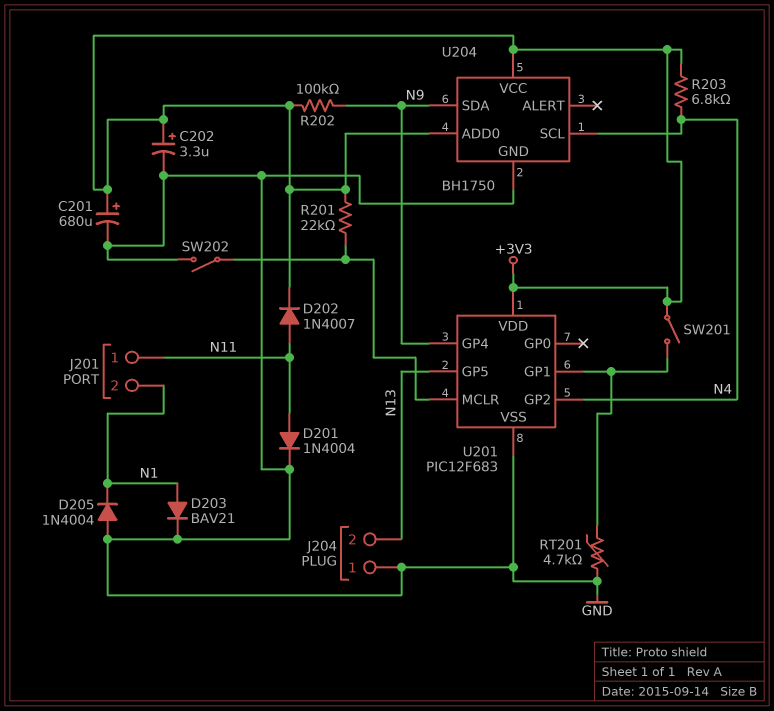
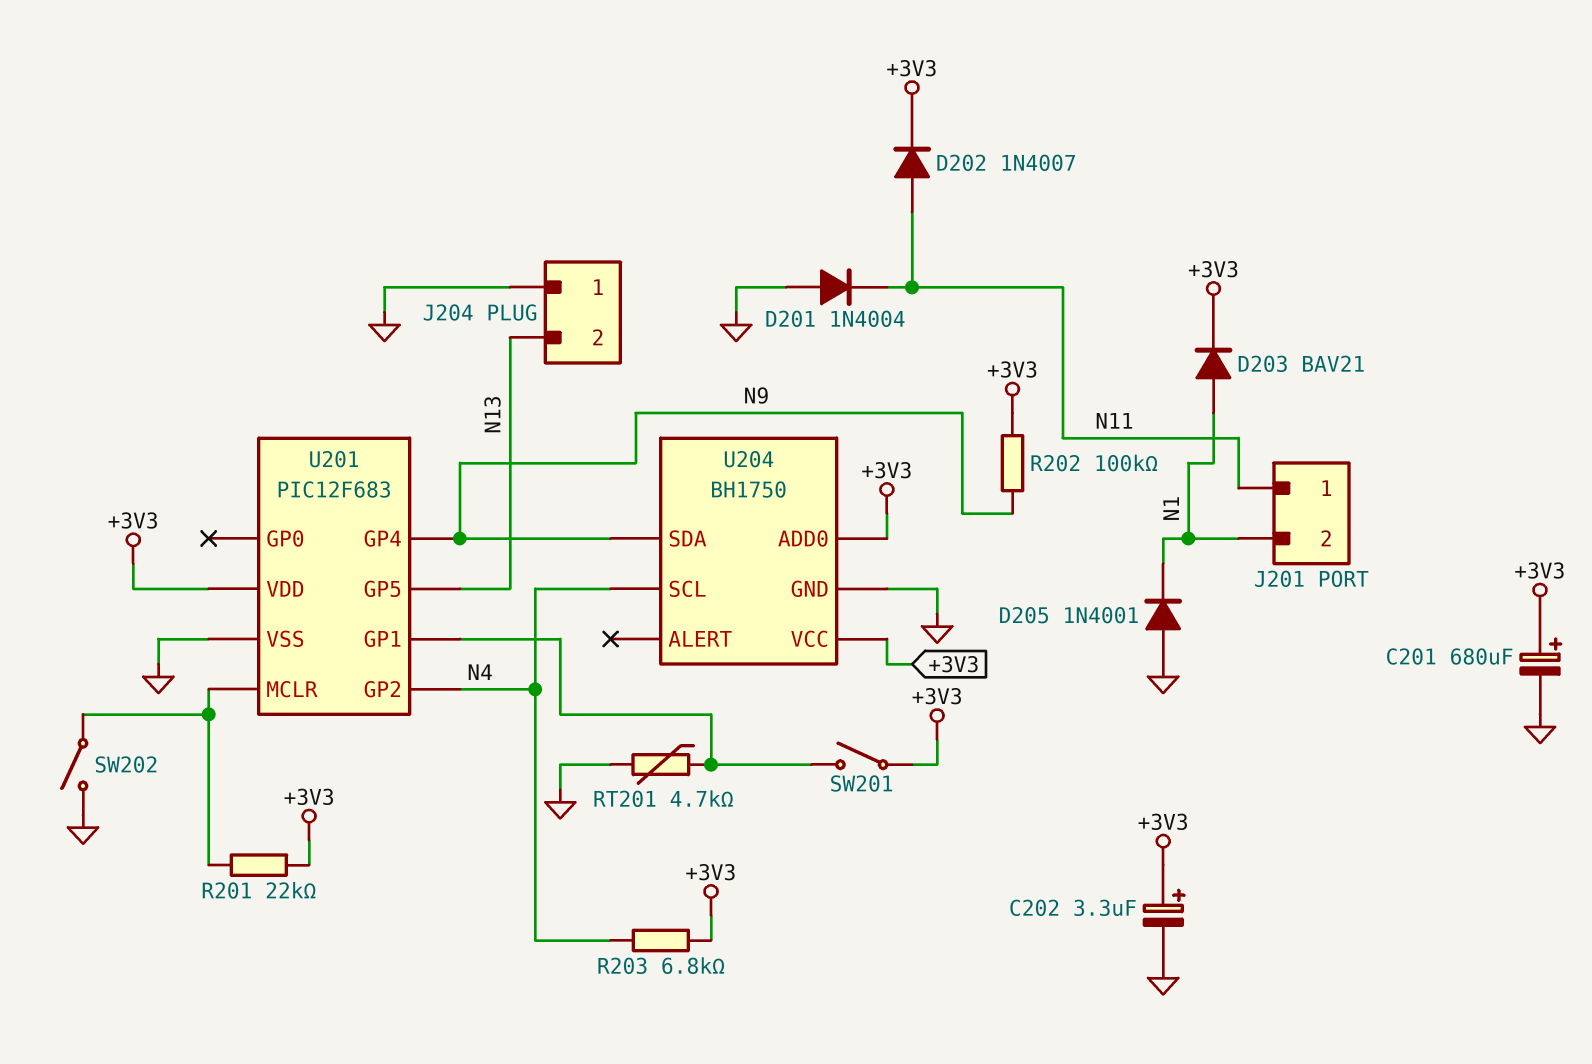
D201: diode 1N4004 (A N11, K GND) -> diode 1N4004 (A GND, K N11)
D203: diode BAV21 (A N1, K GND) -> diode BAV21 (A N1, K +3V3)
D205: diode 1N4004 (A GND, K N1) -> diode 1N4001 (A GND, K N1)

